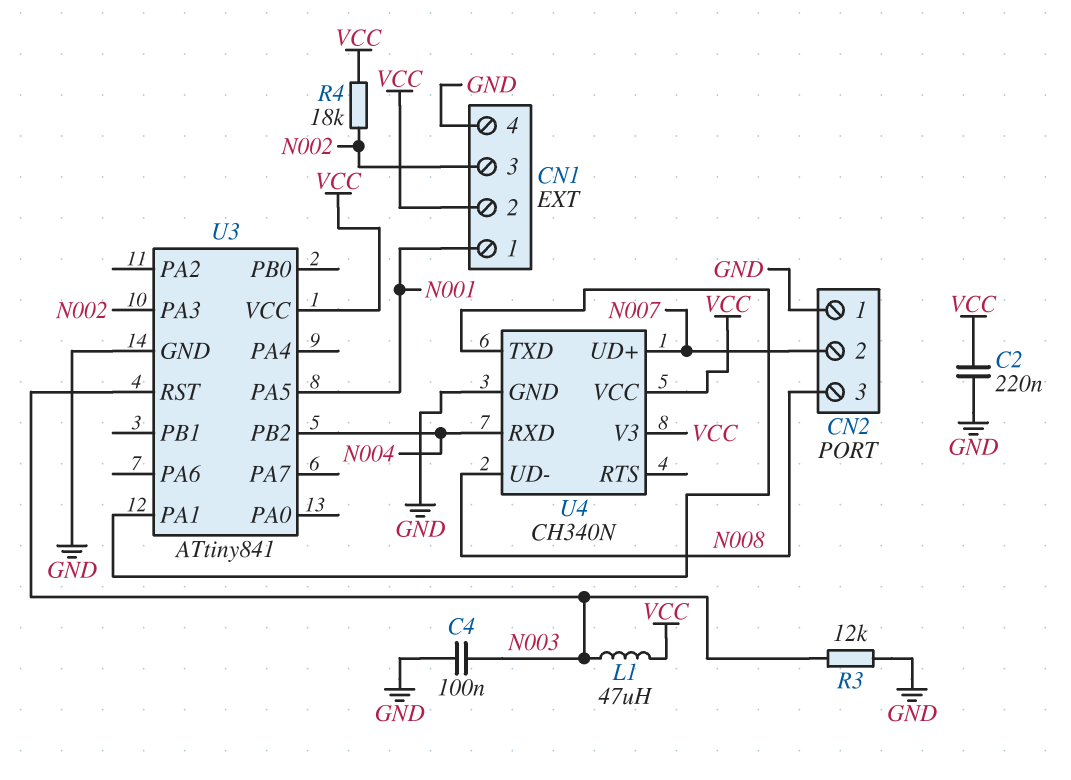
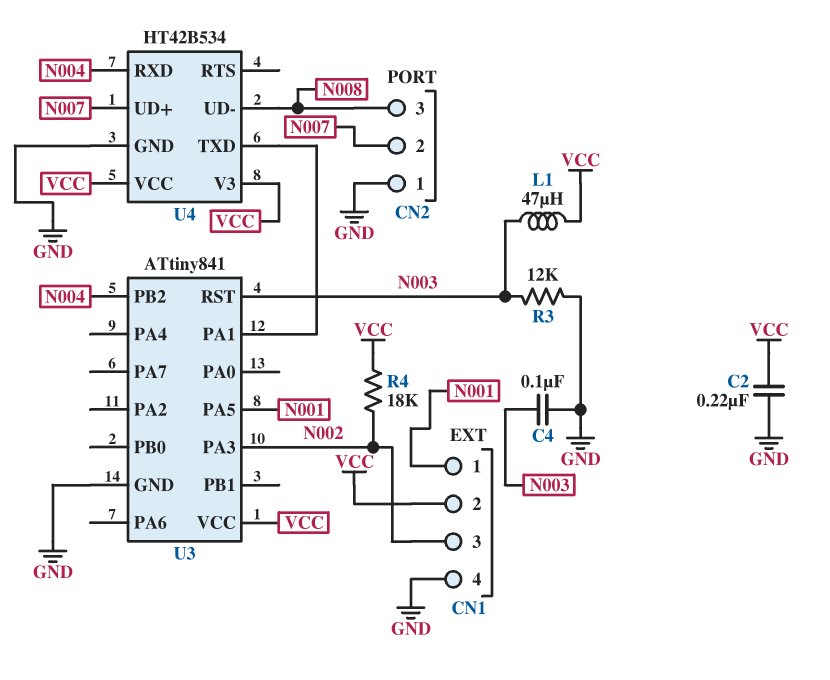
U4: CH340N -> HT42B534

